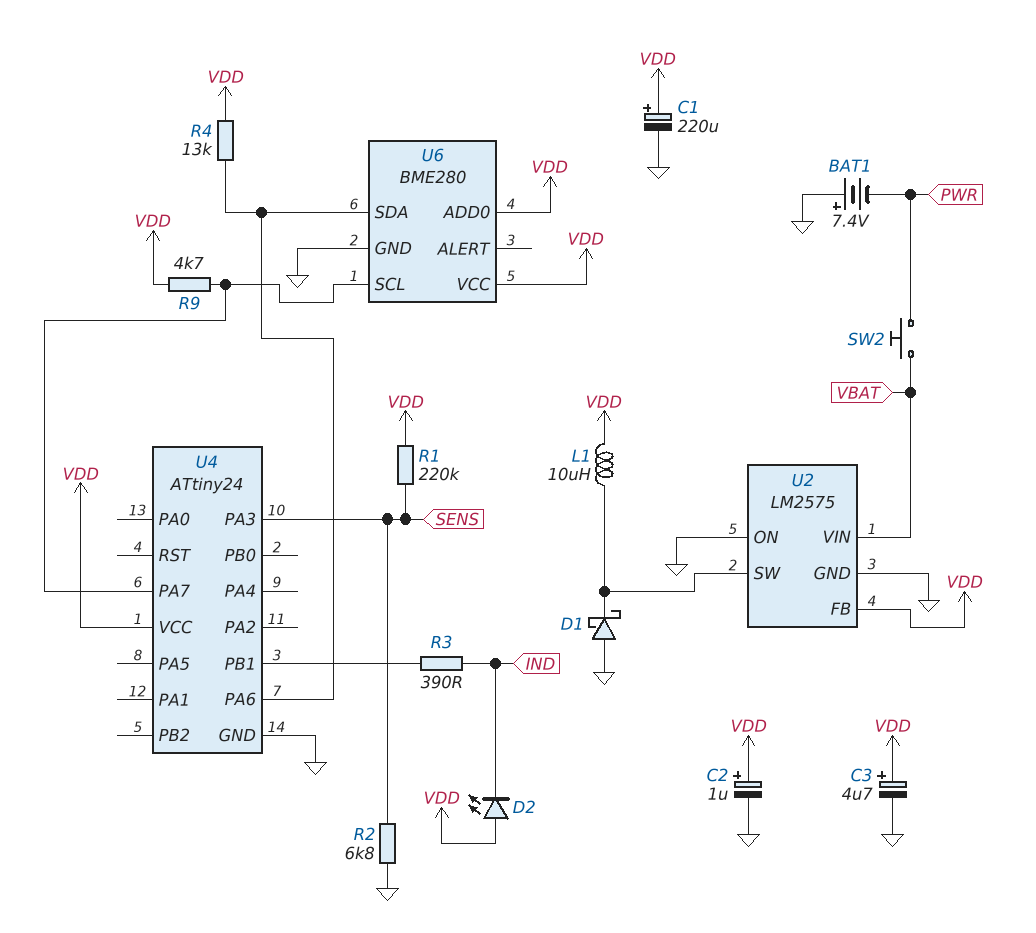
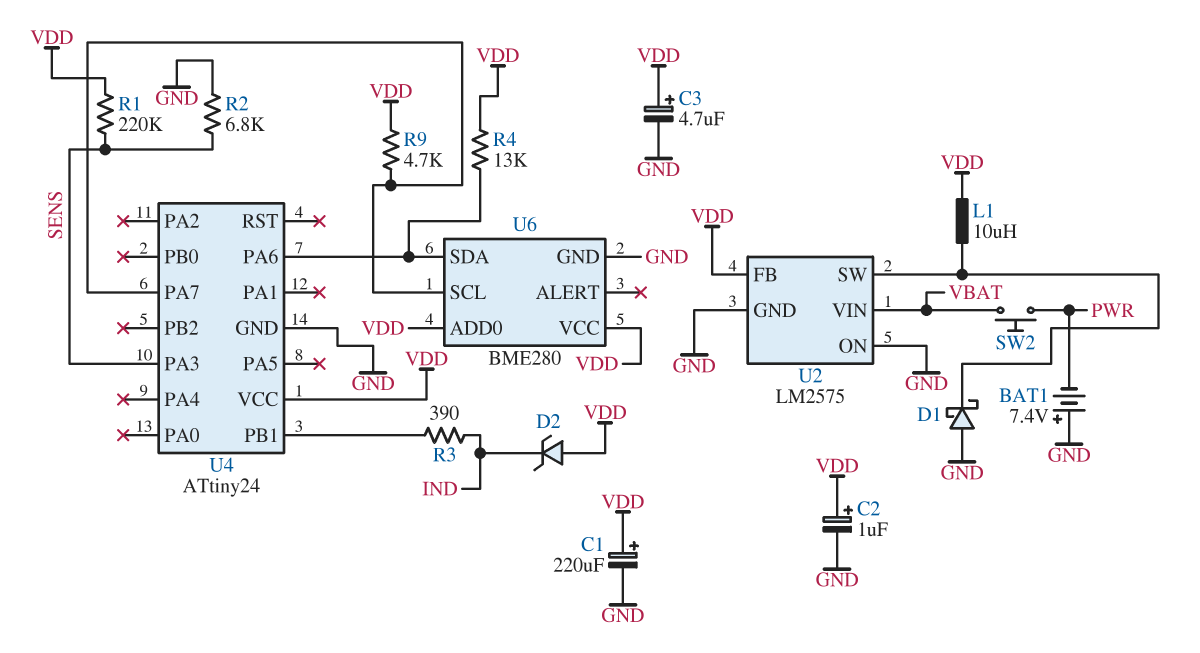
D2: LED (A VDD, K IND) -> zener (A VDD, K IND)

